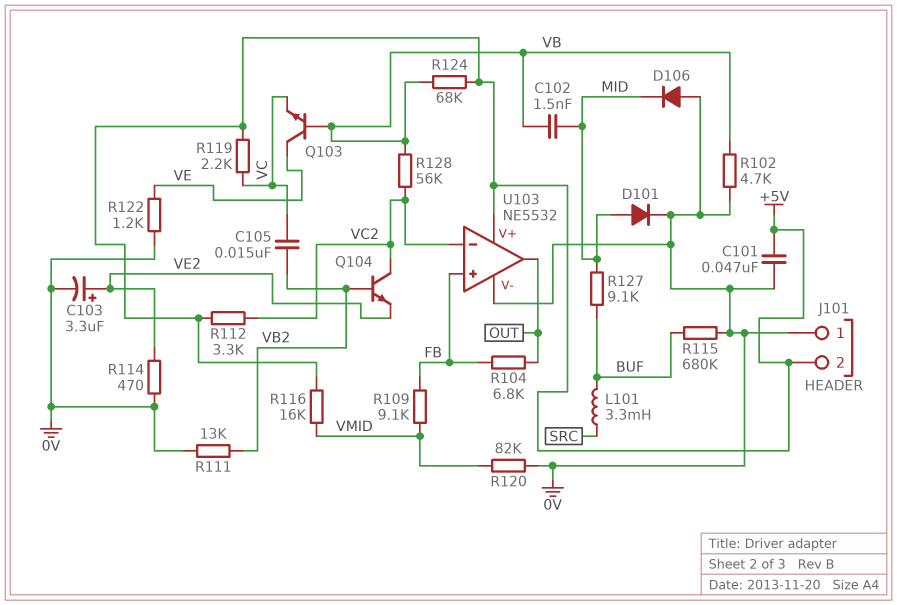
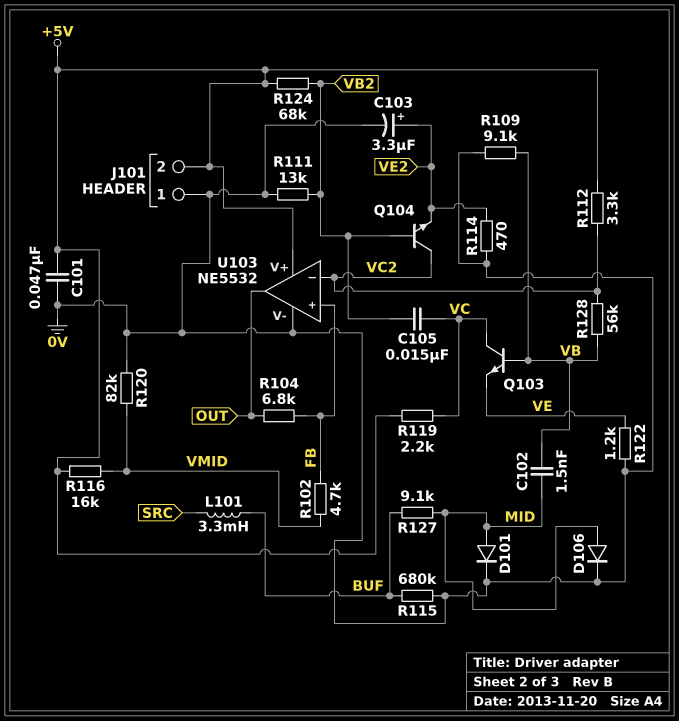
D106: diode (A 0V, K MID) -> diode (A MID, K 0V)
Q103: NPN (B VB, C VE, E VC) -> NPN (B VB, C VC, E VE)
R102: 4.7k (0V, VB) -> 4.7k (FB, VMID)
R109: 9.1k (FB, VMID) -> 9.1k (0V, VB)
R124: 68k (+5V, VB) -> 68k (+5V, VB2)

